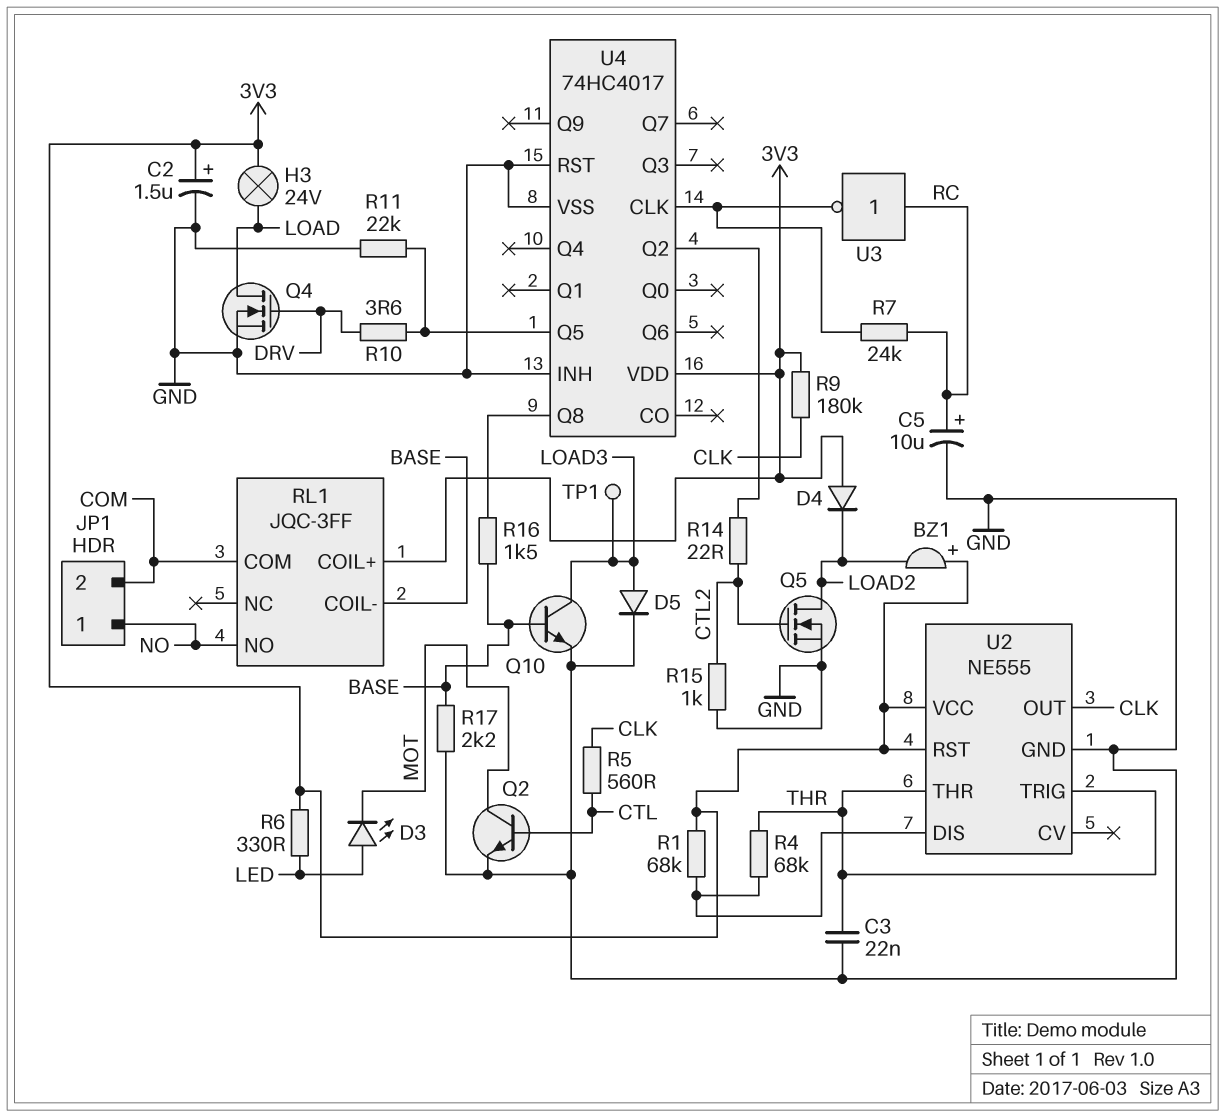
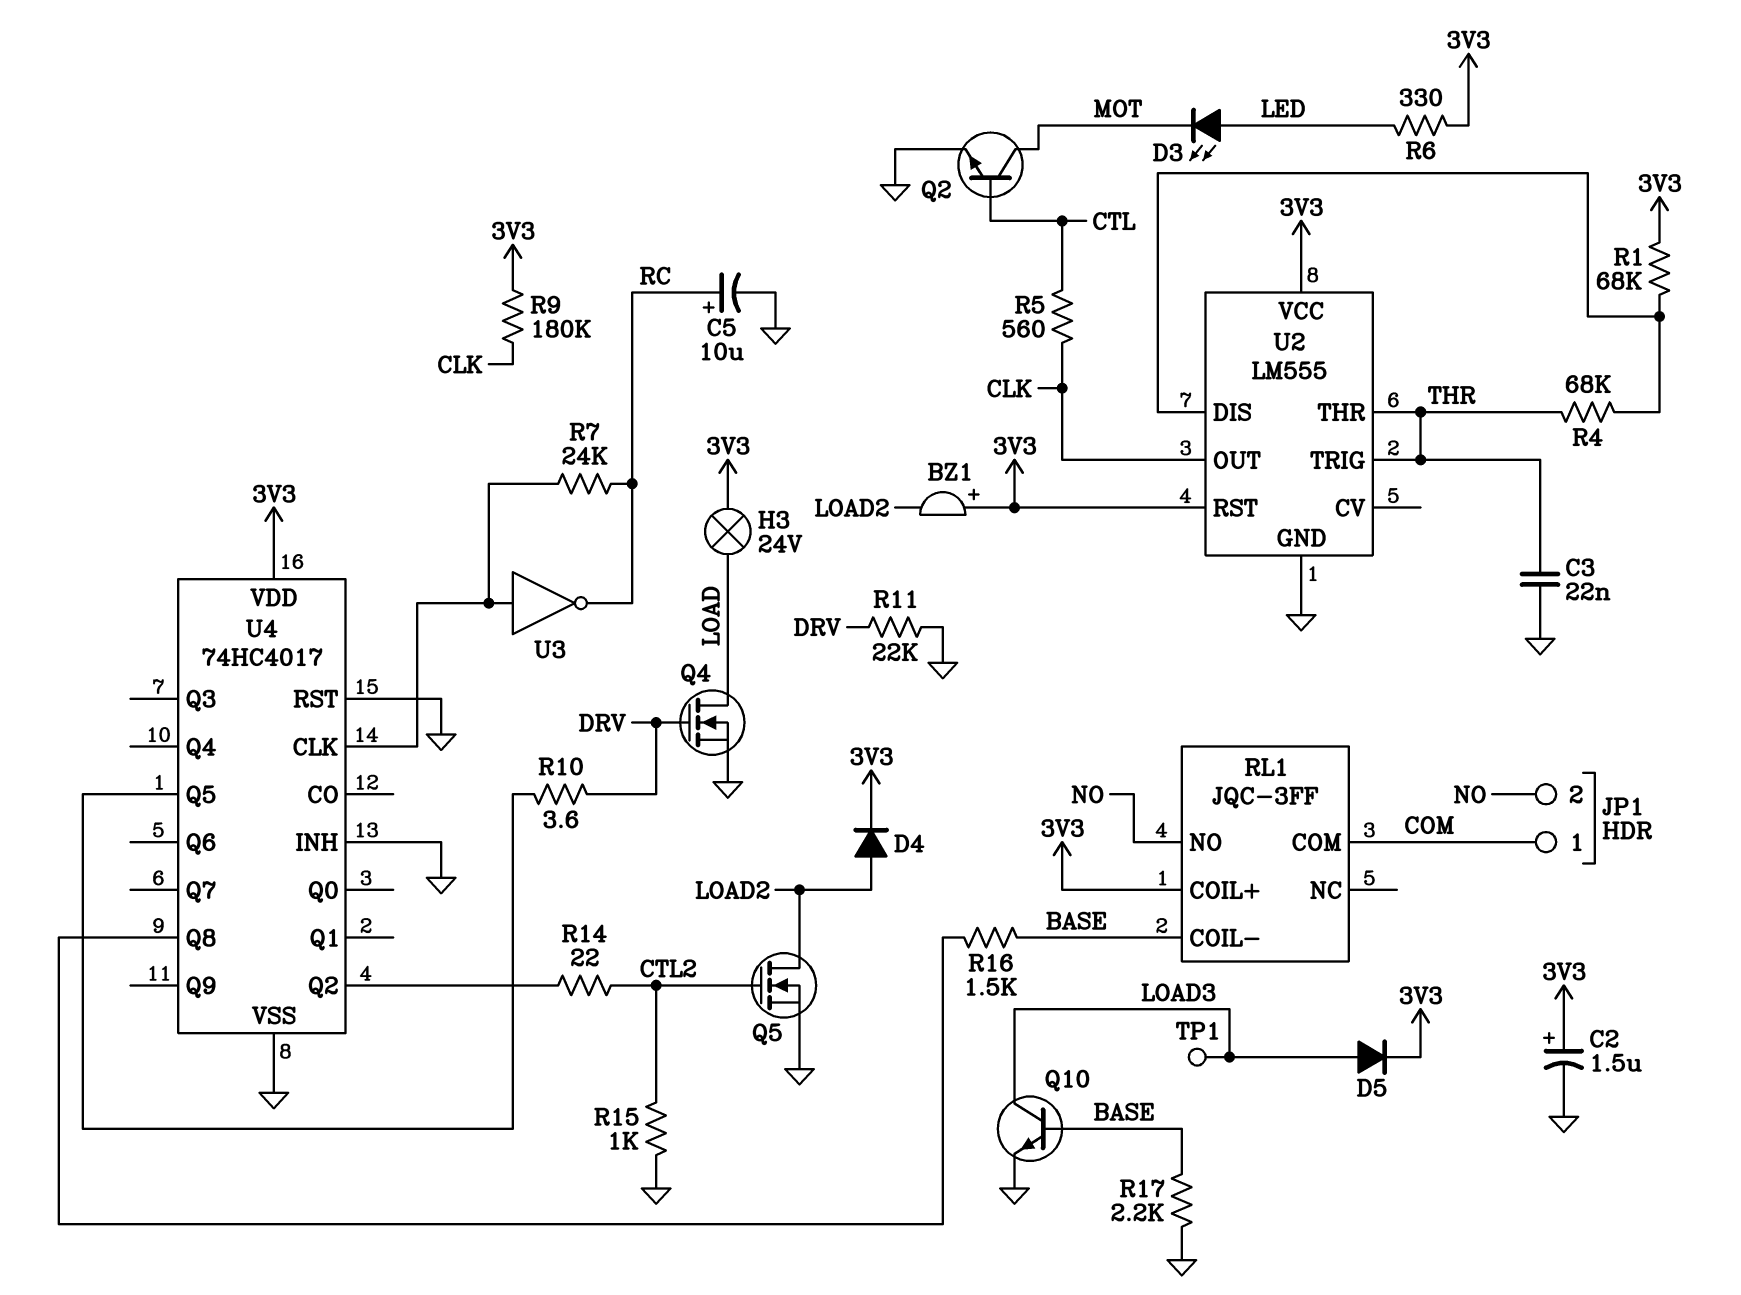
D4: diode (A 3V3, K LOAD2) -> diode (A LOAD2, K 3V3)
D5: diode (A LOAD3, K GND) -> diode (A LOAD3, K 3V3)
JP1 pin 1: NO -> COM
JP1 pin 2: COM -> NO
R11: 22k (GND, U4/Q5) -> 22k (DRV, GND)
U2: NE555 -> LM555
U3: NOT (in RC, out U4/CLK) -> NOT (in U4/CLK, out RC)

